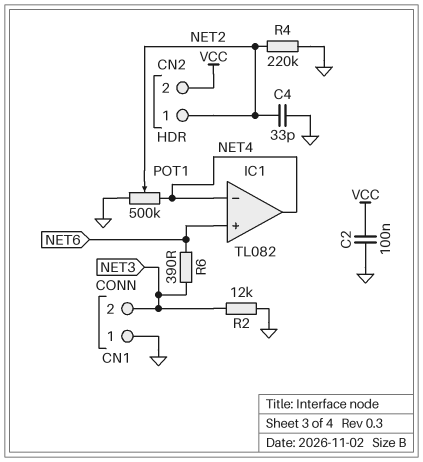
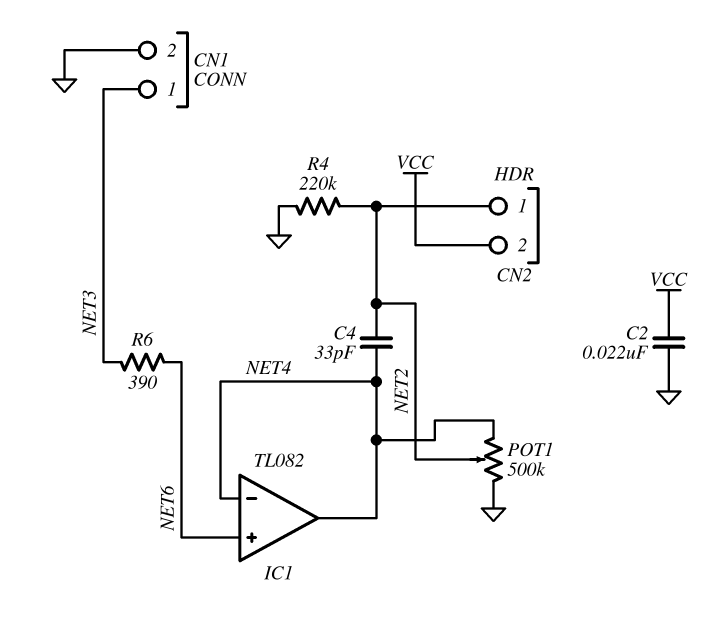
C2: 100nF (GND, VCC) -> 22nF (GND, VCC)
C4: 33pF (GND, NET2) -> 33pF (NET2, NET4)
CN1 pin 1: GND -> NET3
CN1 pin 2: NET3 -> GND
R2: 12k (GND, NET3) -> none

